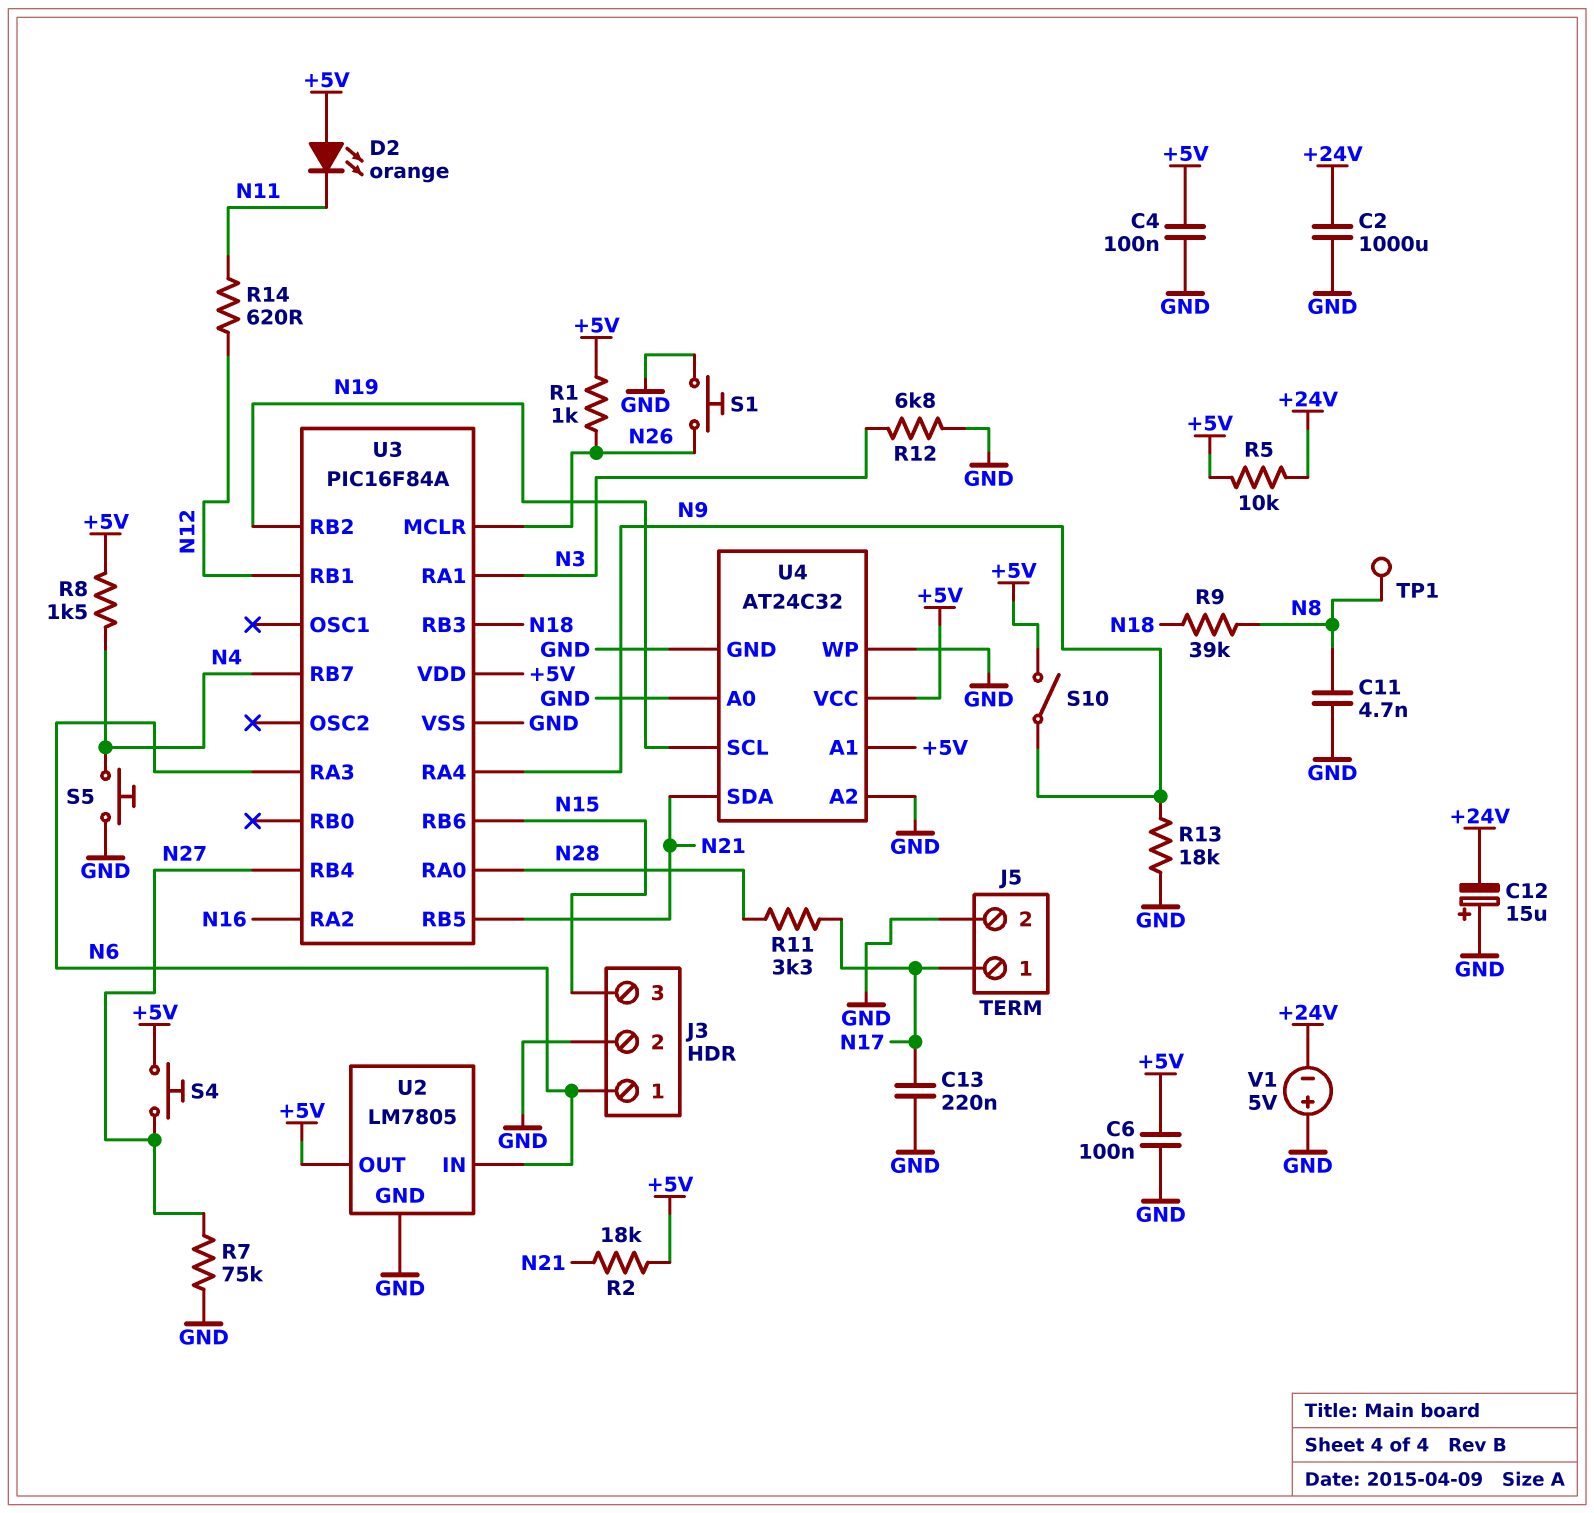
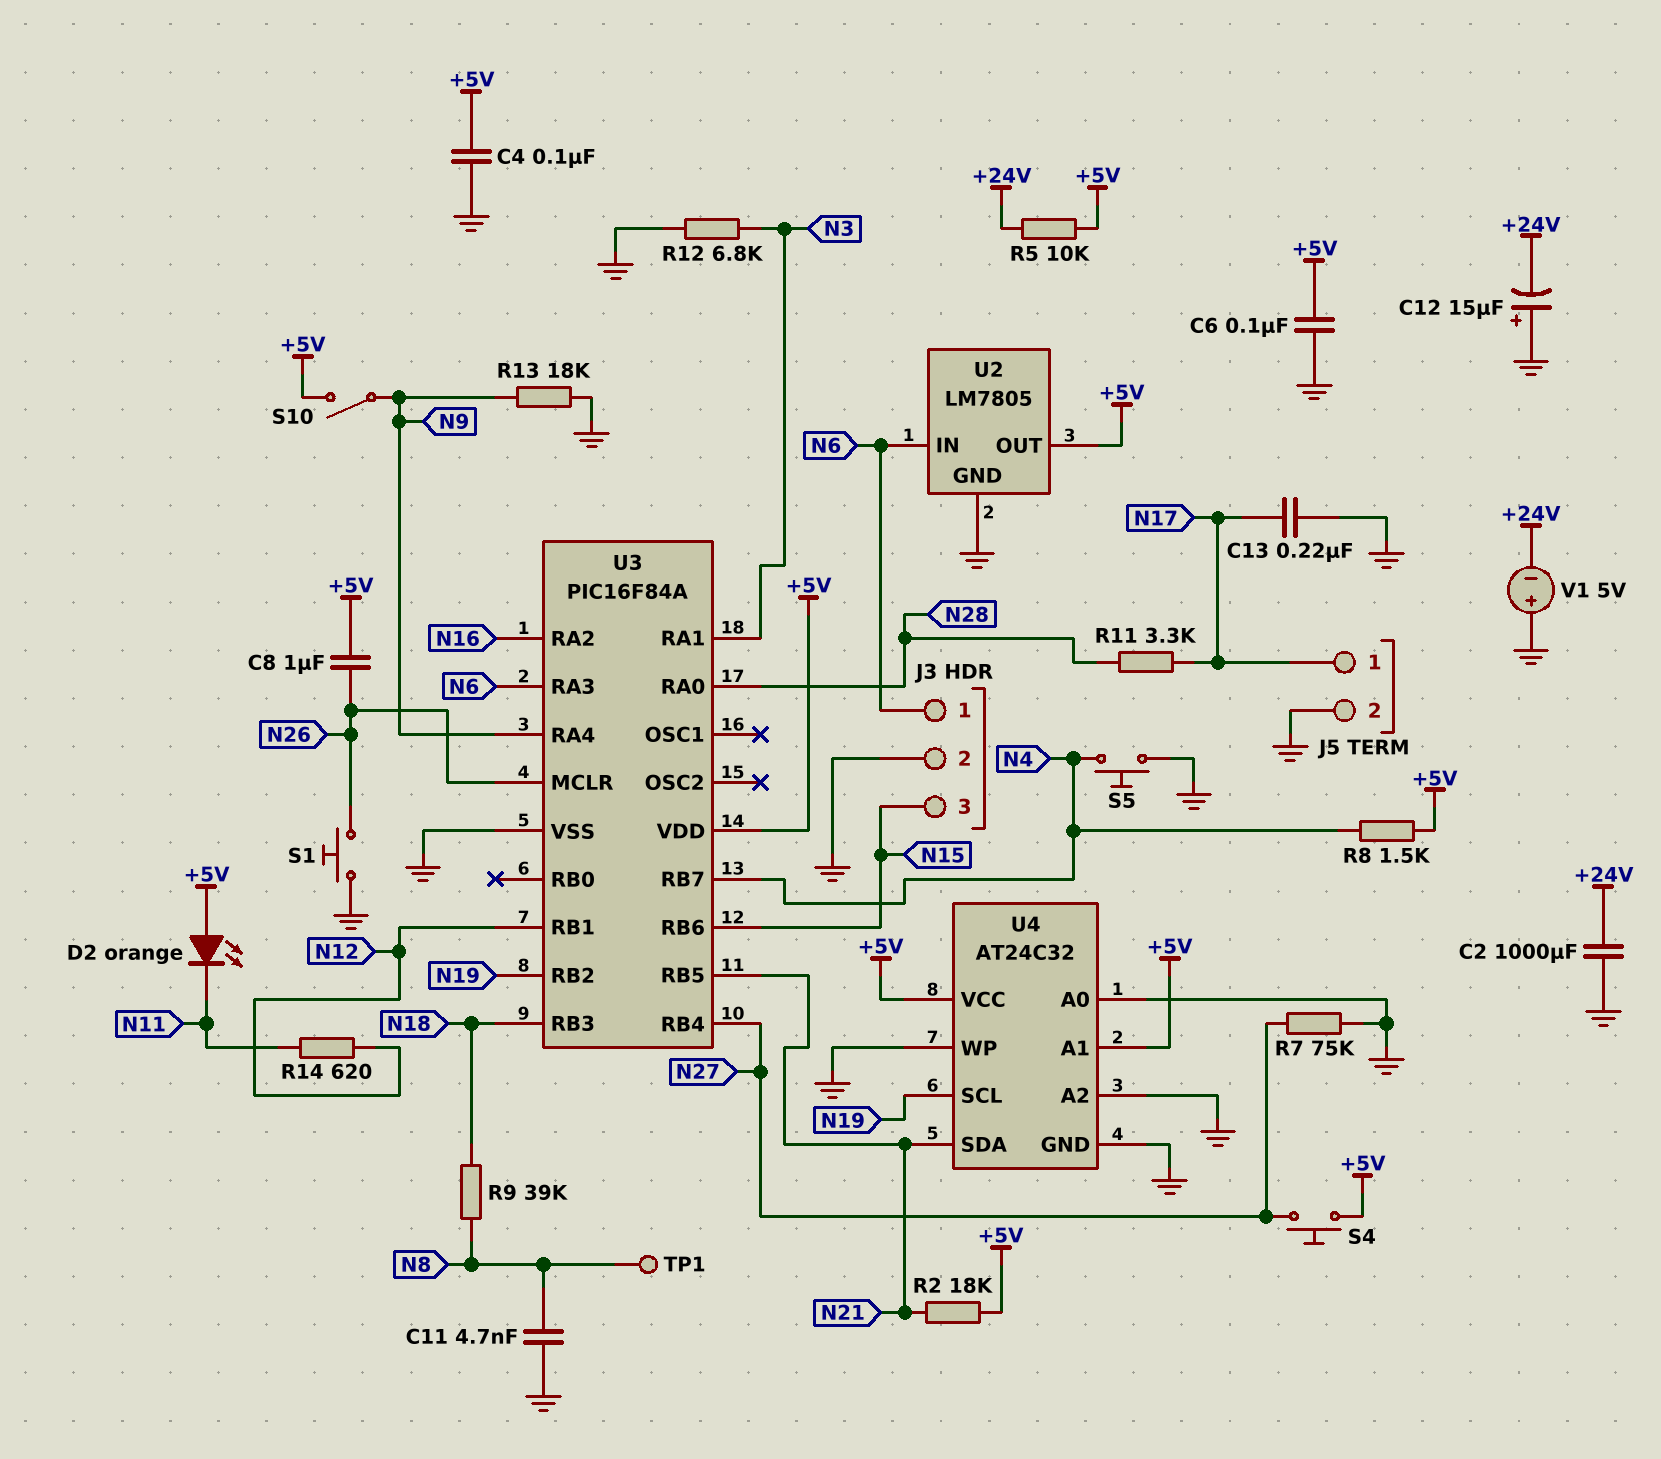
C8: none -> 1uF (+5V, N26)
R1: 1k (+5V, N26) -> none

